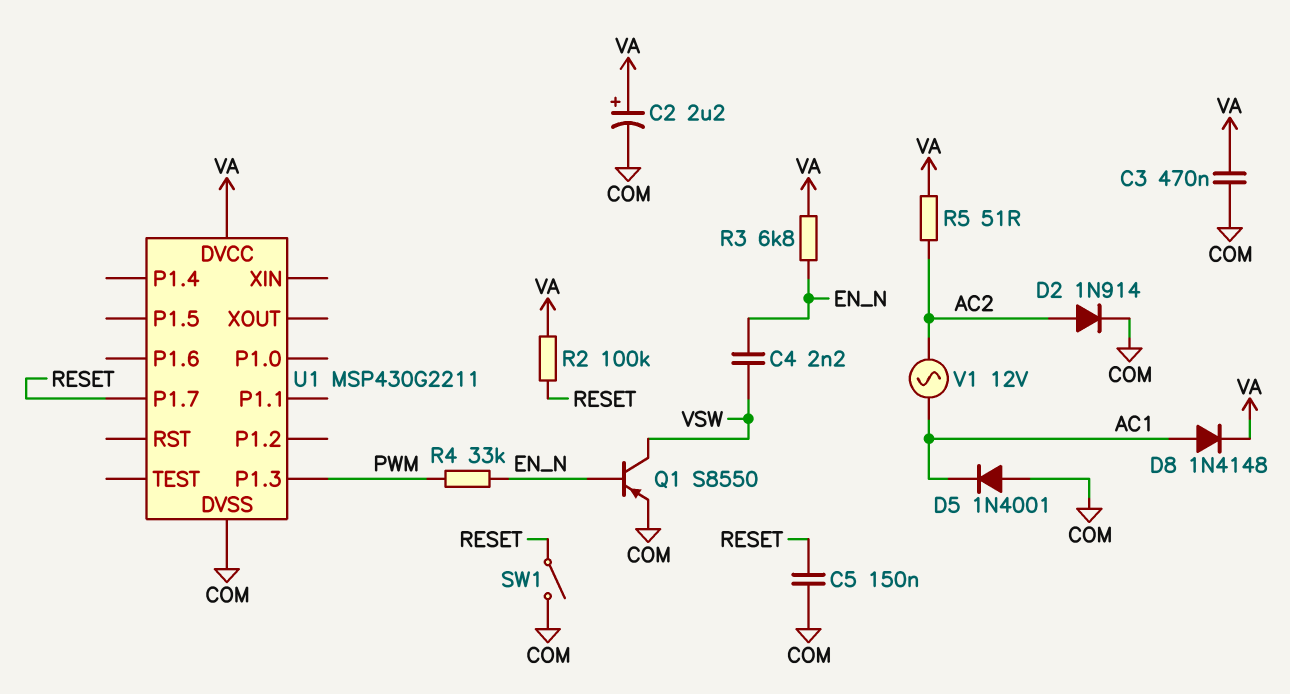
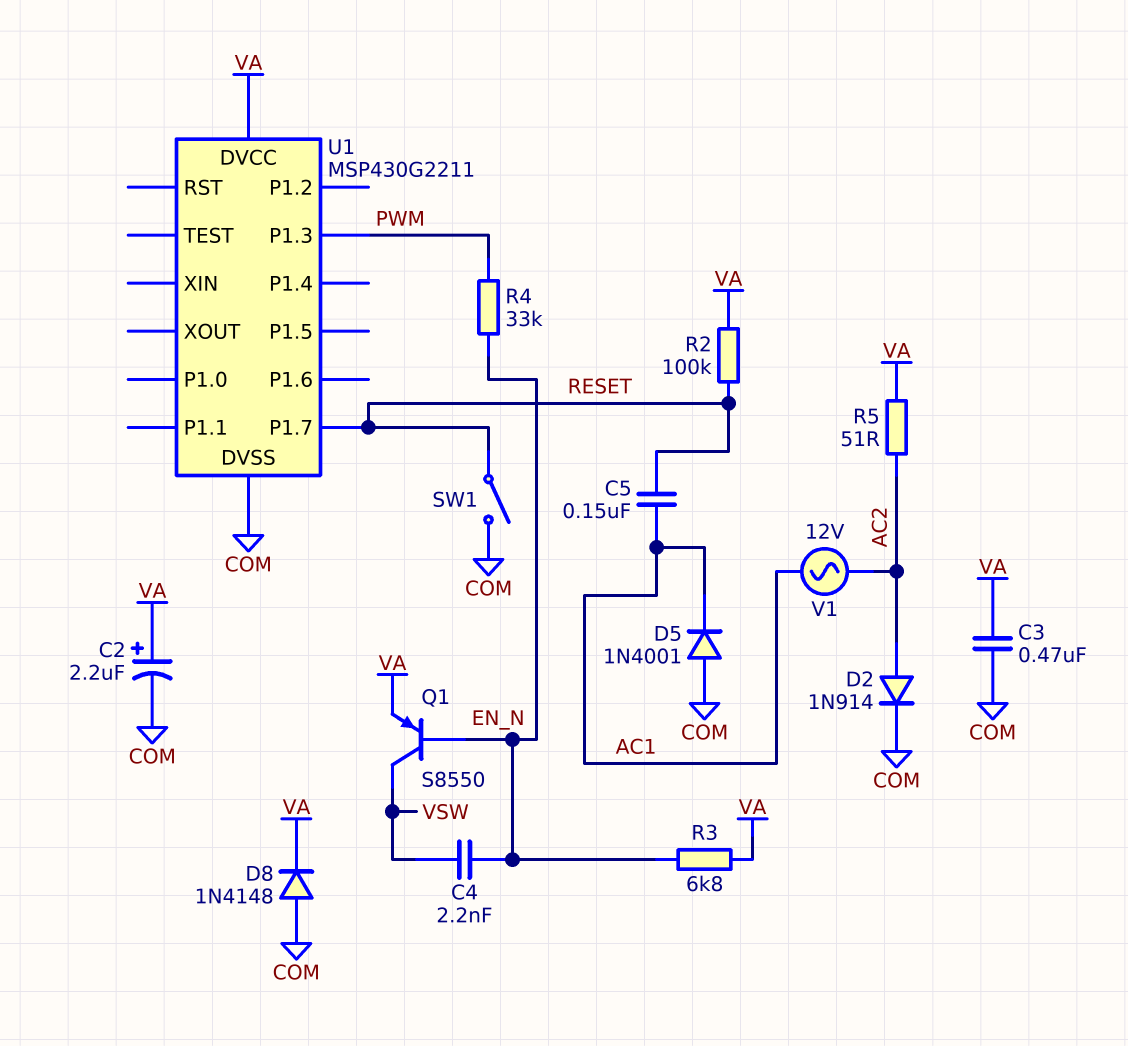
C5: 150nF (COM, RESET) -> 150nF (AC1, RESET)
D8: diode 1N4148 (A AC1, K VA) -> diode 1N4148 (A COM, K VA)
Q1: PNP S8550 (B EN_N, C VSW, E COM) -> PNP S8550 (B EN_N, C VSW, E VA)

